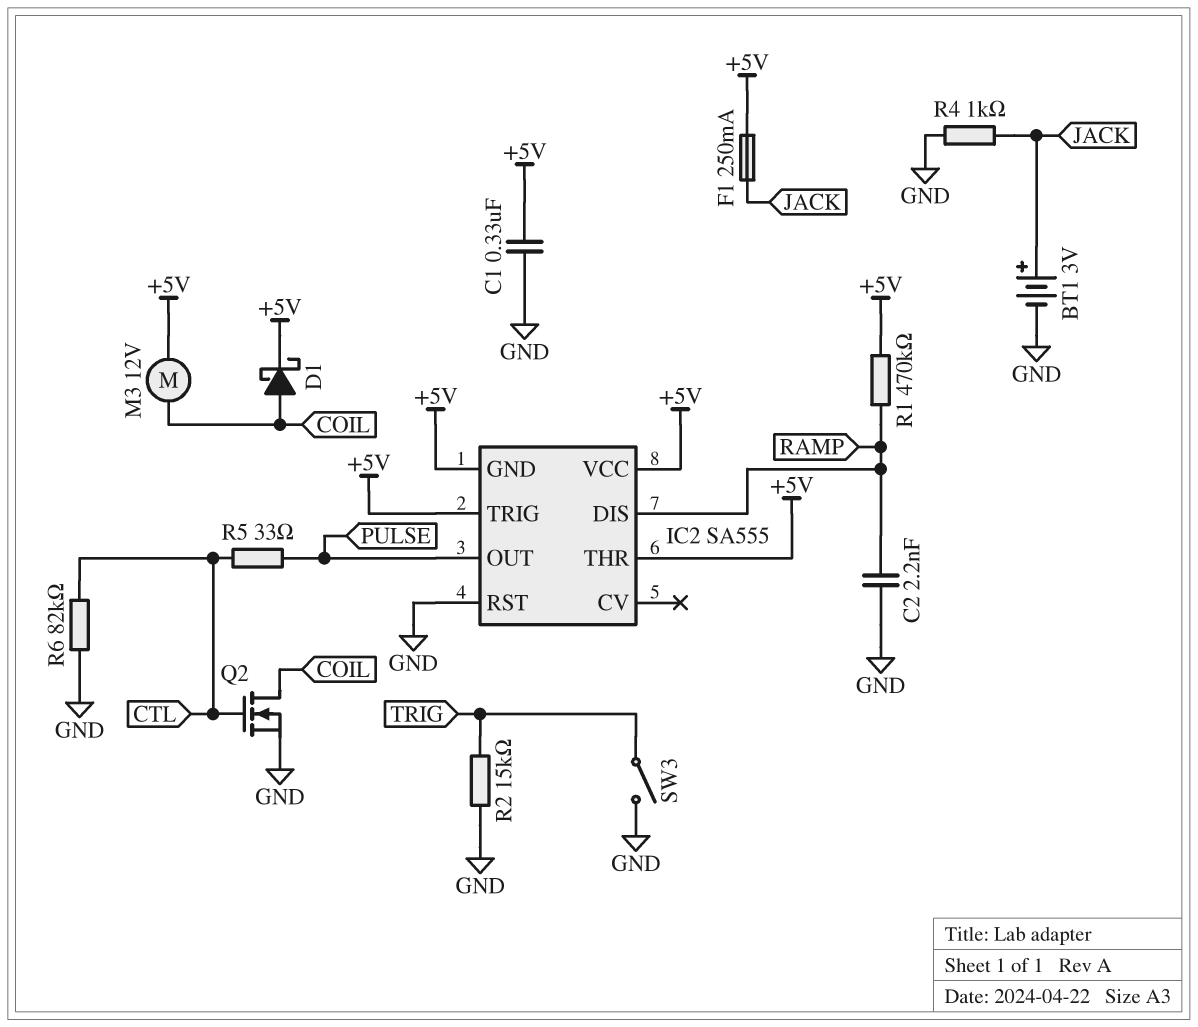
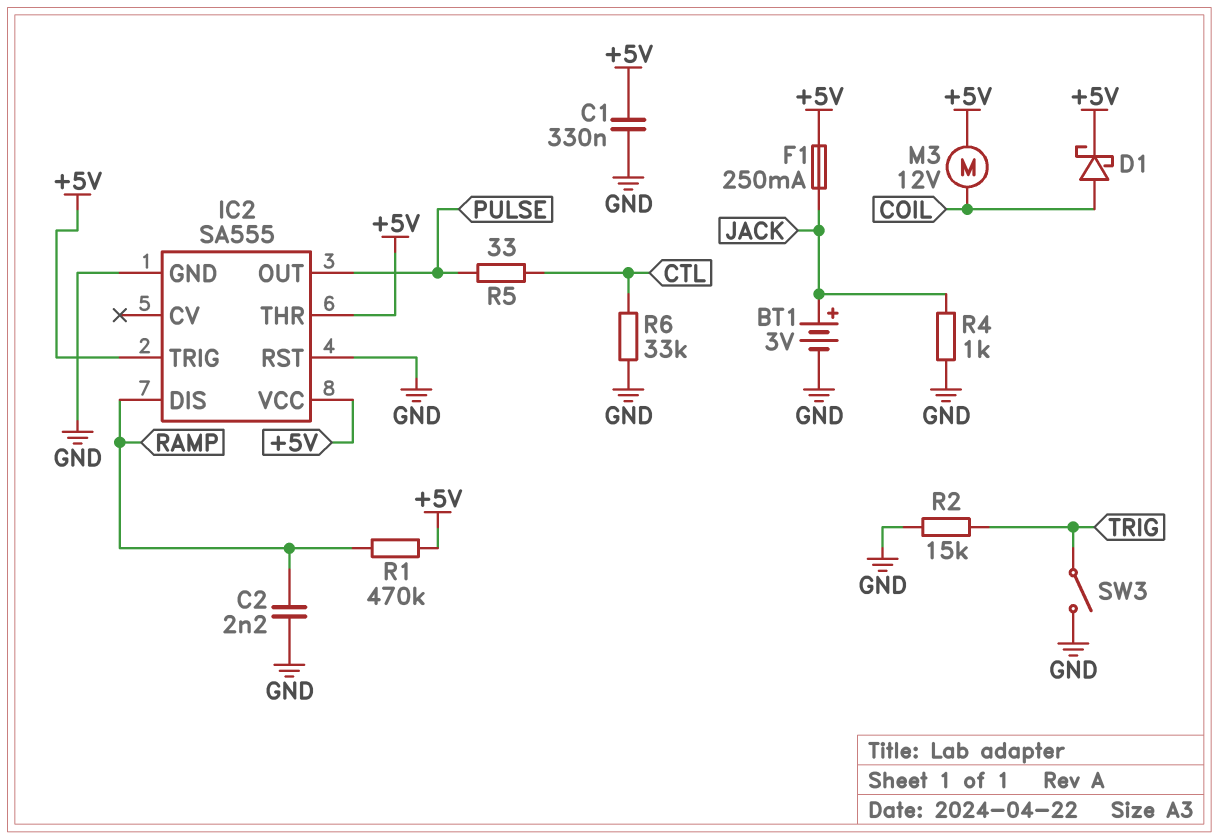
IC2 pin GND: +5V -> GND
Q2: NMOS (G CTL, D COIL, S GND) -> none
R6: 82k (CTL, GND) -> 33k (CTL, GND)

